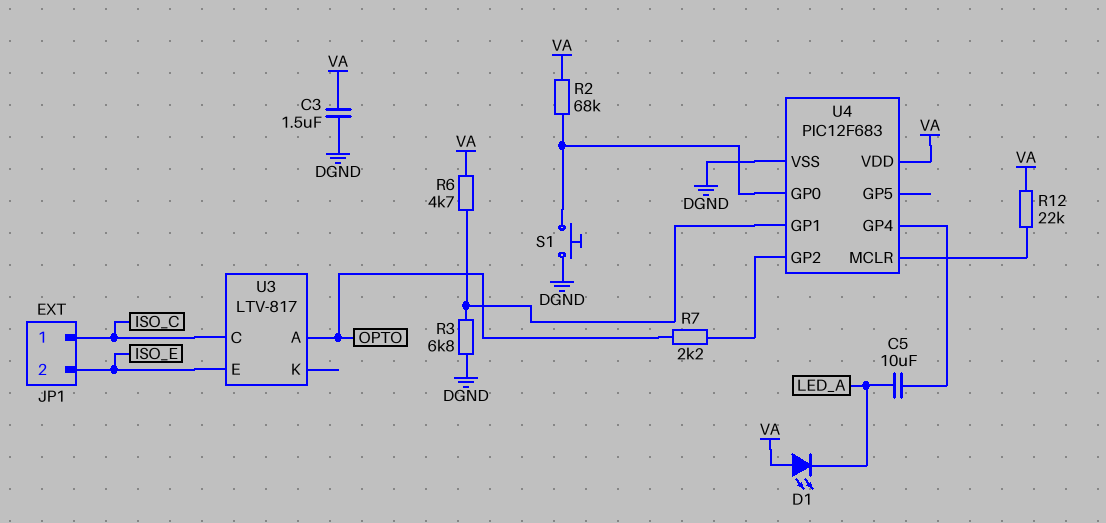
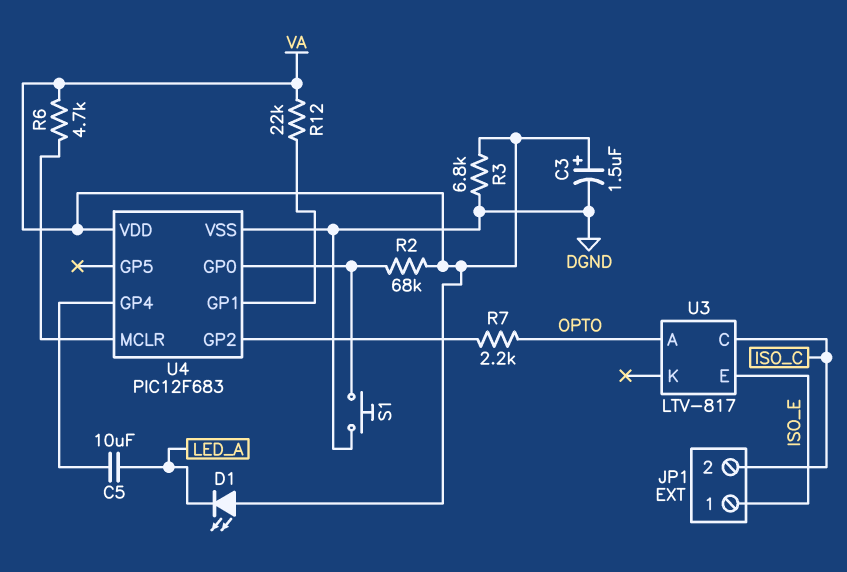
C3: 1.5uF (DGND, VA) -> 1.5uF (plus VA, minus DGND)
JP1 pin 1: ISO_C -> ISO_E
JP1 pin 2: ISO_E -> ISO_C
R3: 6.8k (DGND, U4/GP1) -> 6.8k (DGND, VA)
R6: 4.7k (U4/GP1, VA) -> 4.7k (U4/MCLR, VA)
R12: 22k (U4/MCLR, VA) -> 22k (U4/GP1, VA)

